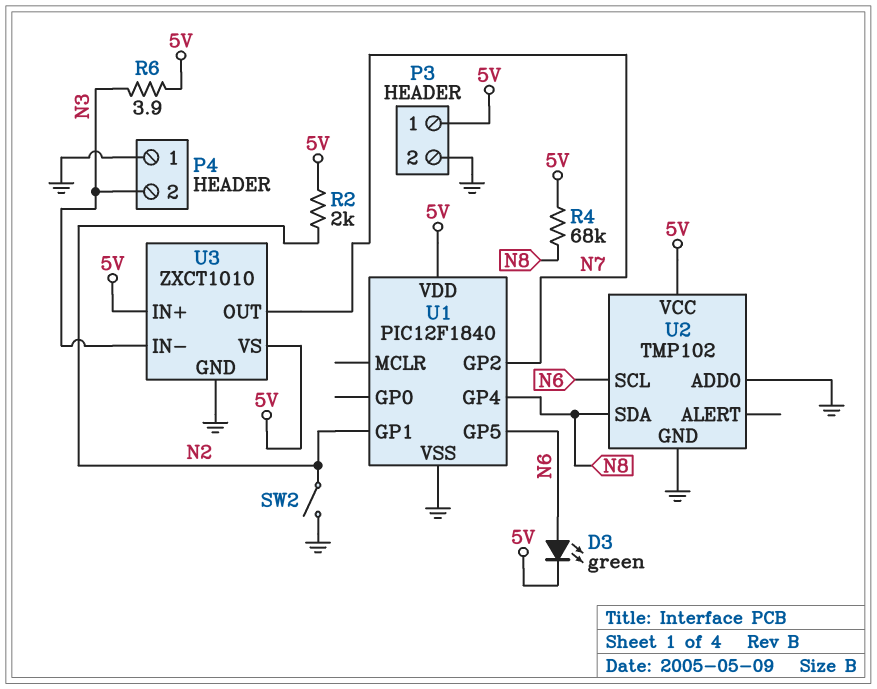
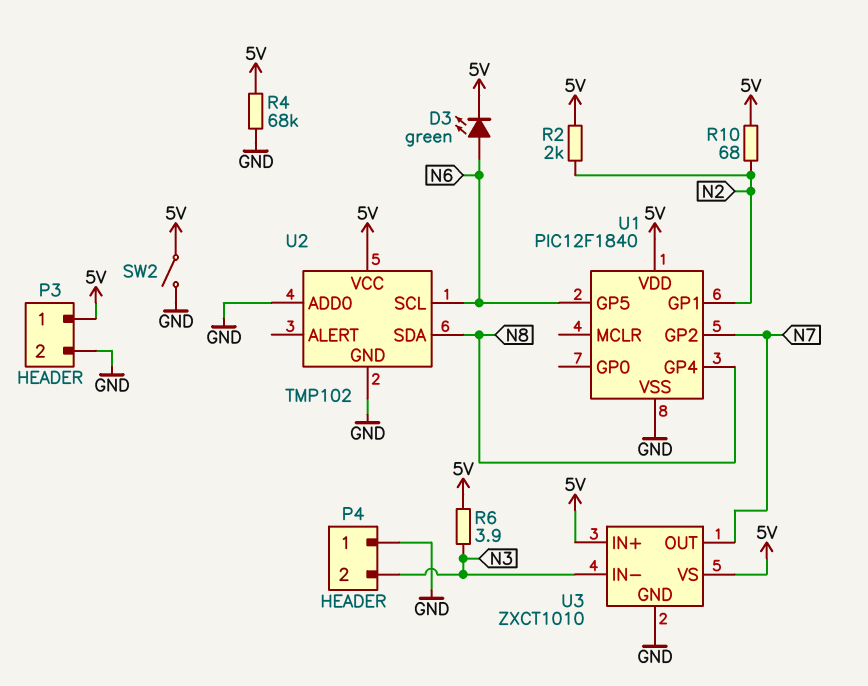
R4: 68k (5V, N8) -> 68k (5V, GND)
R10: none -> 68 (5V, N2)
SW2: switch (GND, N2) -> switch (5V, GND)

